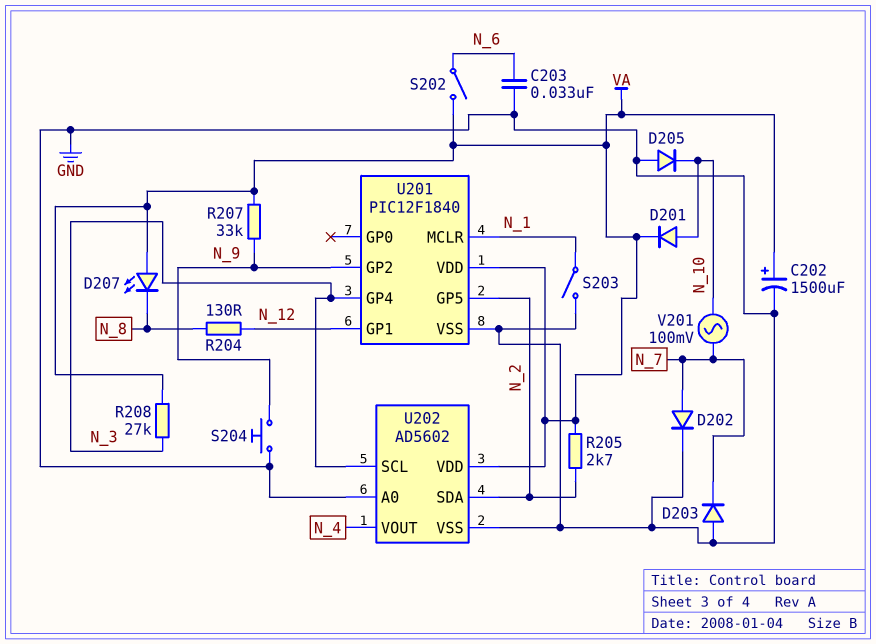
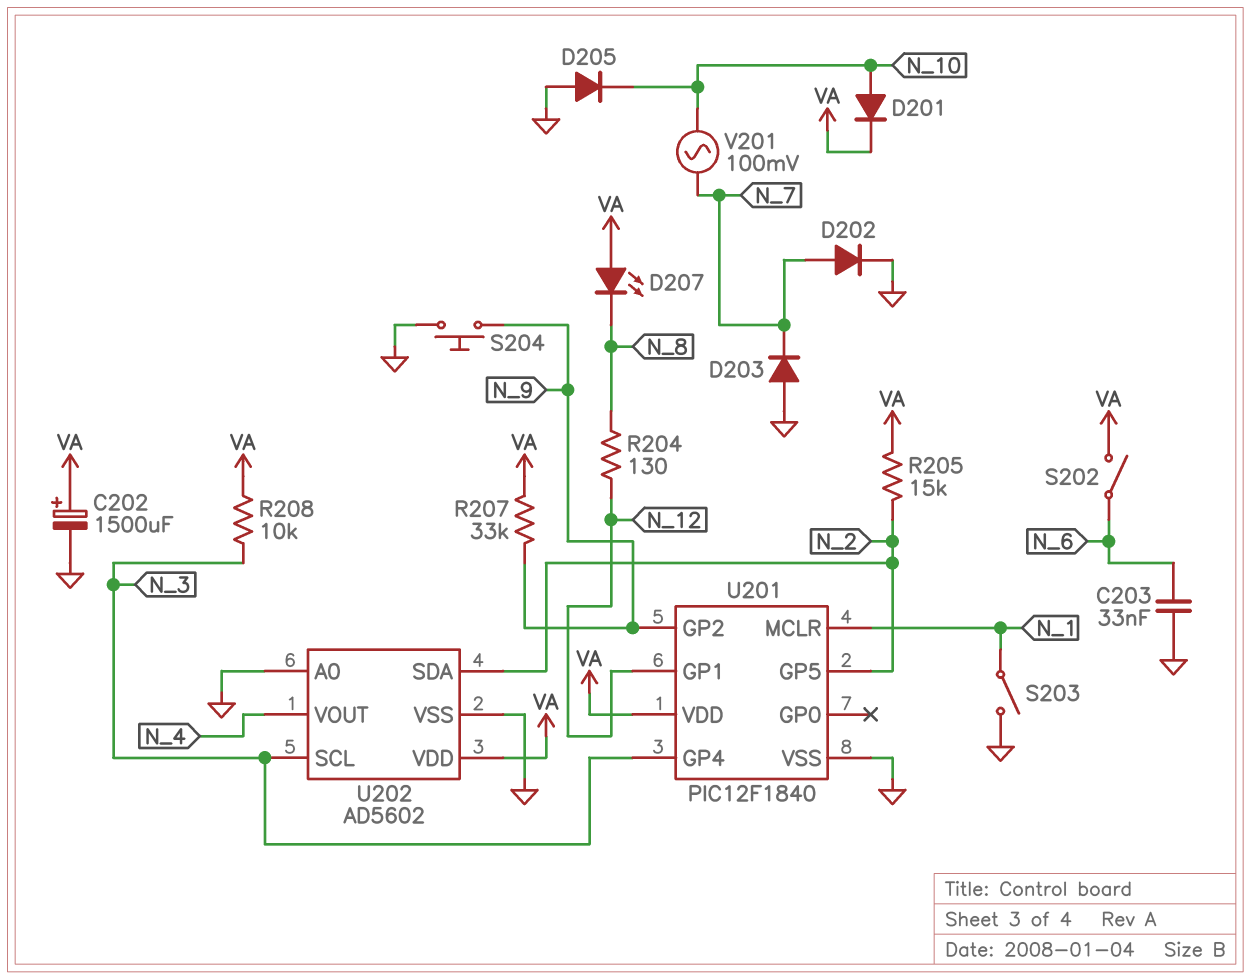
R205: 2.7k (N_2, VA) -> 15k (N_2, VA)
R208: 27k (N_3, VA) -> 10k (N_3, VA)

